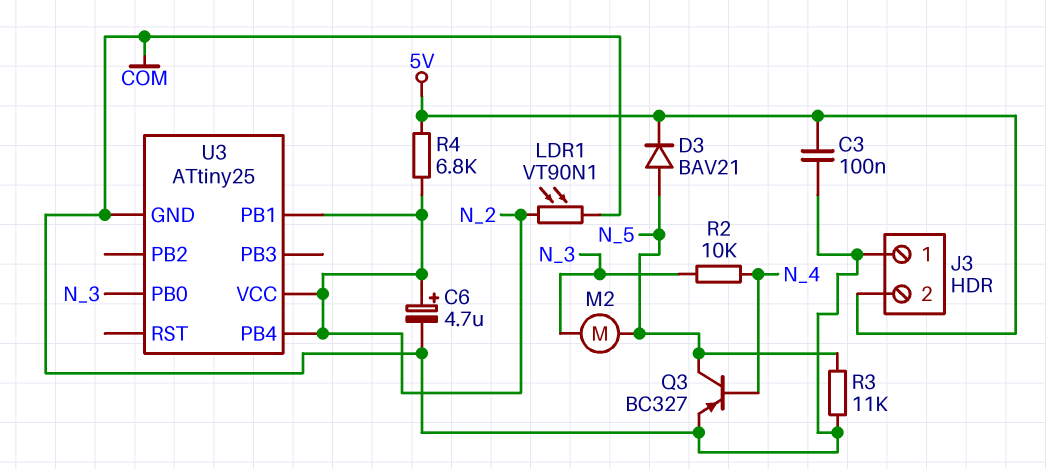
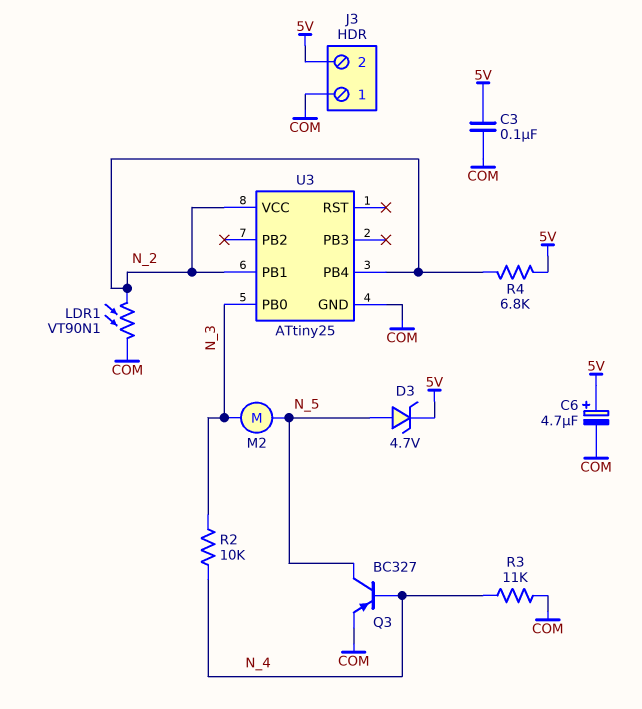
C6: 4.7uF (plus N_2, minus COM) -> 4.7uF (plus 5V, minus COM)
D3: diode BAV21 (A N_5, K 5V) -> zener 4.7V (A N_5, K 5V)
R3: 11k (COM, N_5) -> 11k (COM, N_4)

